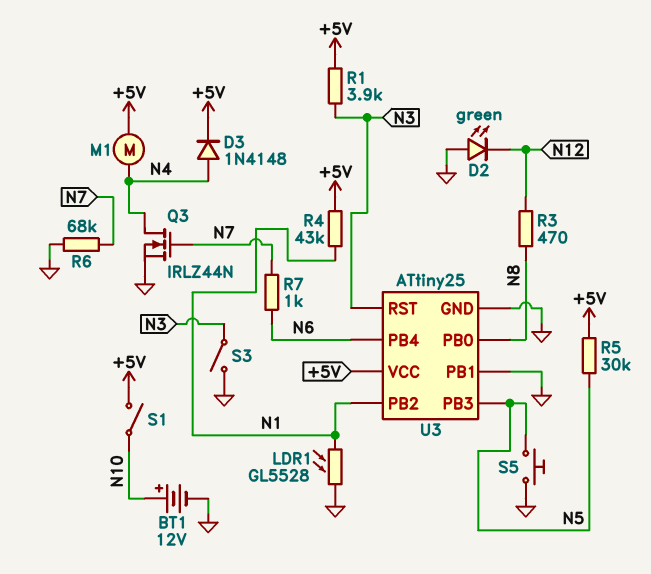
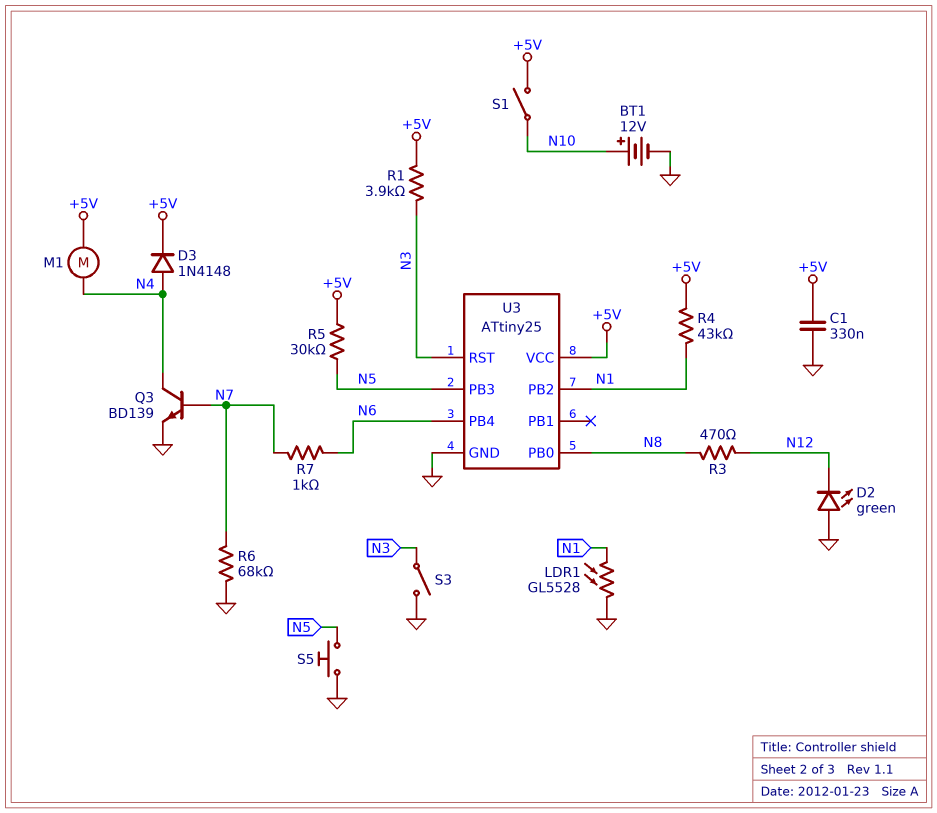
C1: none -> 330nF (+5V, GND)
Q3: NMOS IRLZ44N (G N7, D N4, S GND) -> NPN BD139 (B N7, C N4, E GND)
U3 pin PB1: GND -> none

